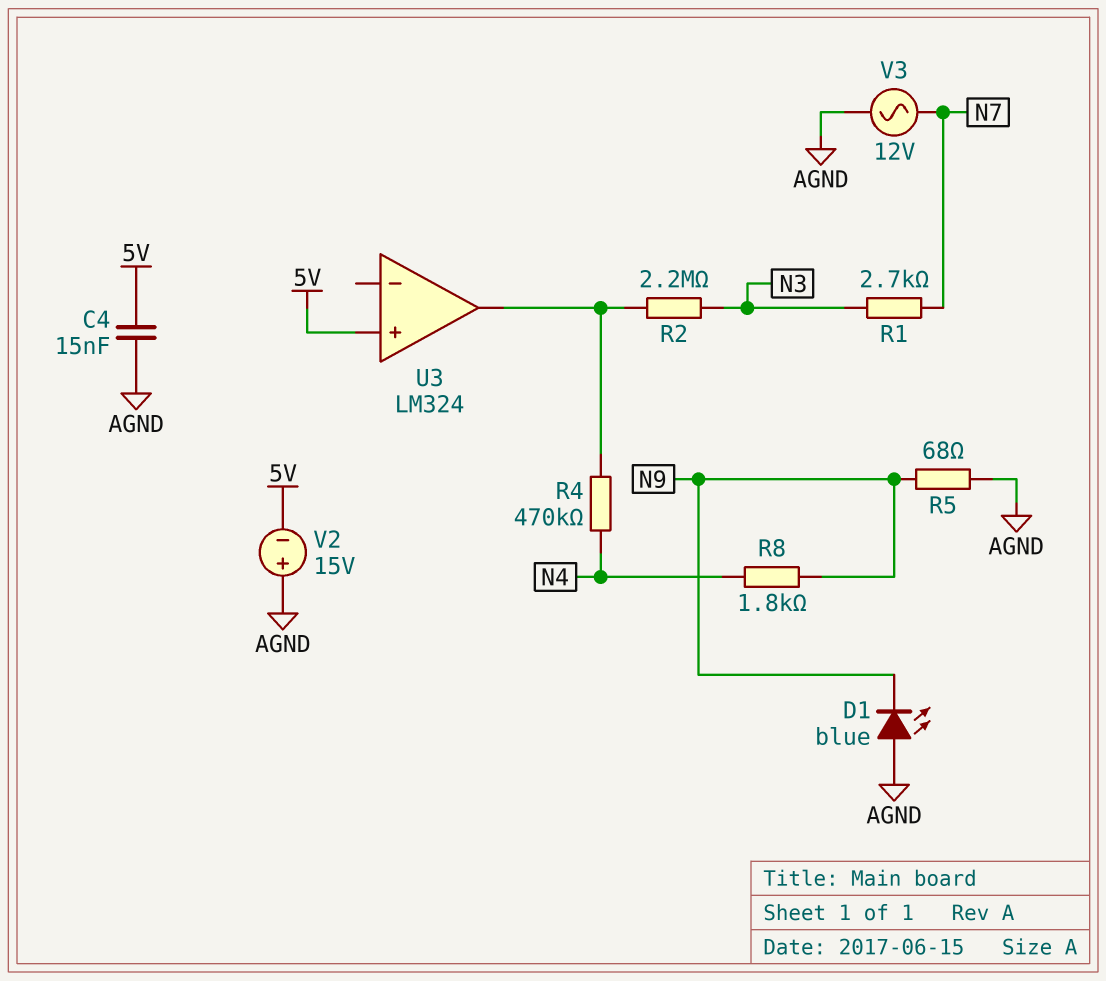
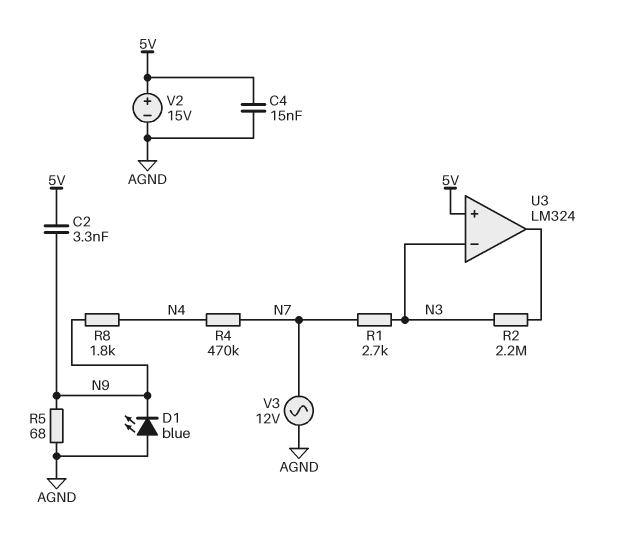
C2: none -> 3.3nF (5V, N9)
R4: 470k (N4, U3/out) -> 470k (N4, N7)
U3 pin in-: none -> N3
V2: 15V (plus AGND, minus 5V) -> 15V (plus 5V, minus AGND)

